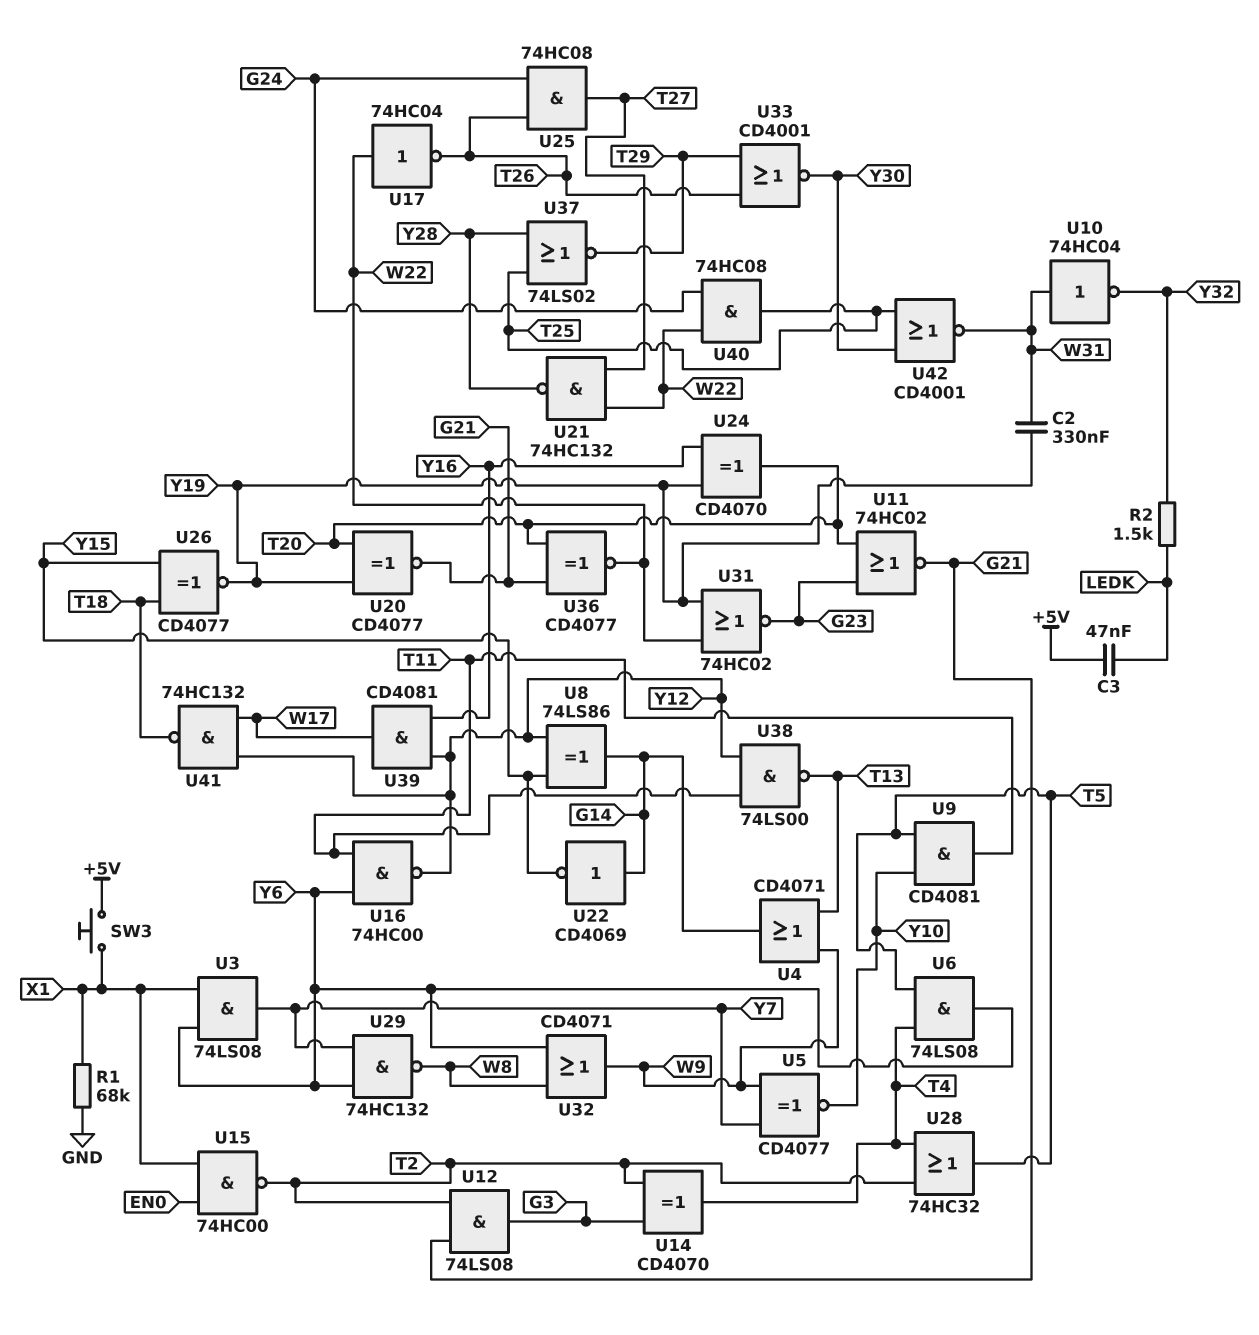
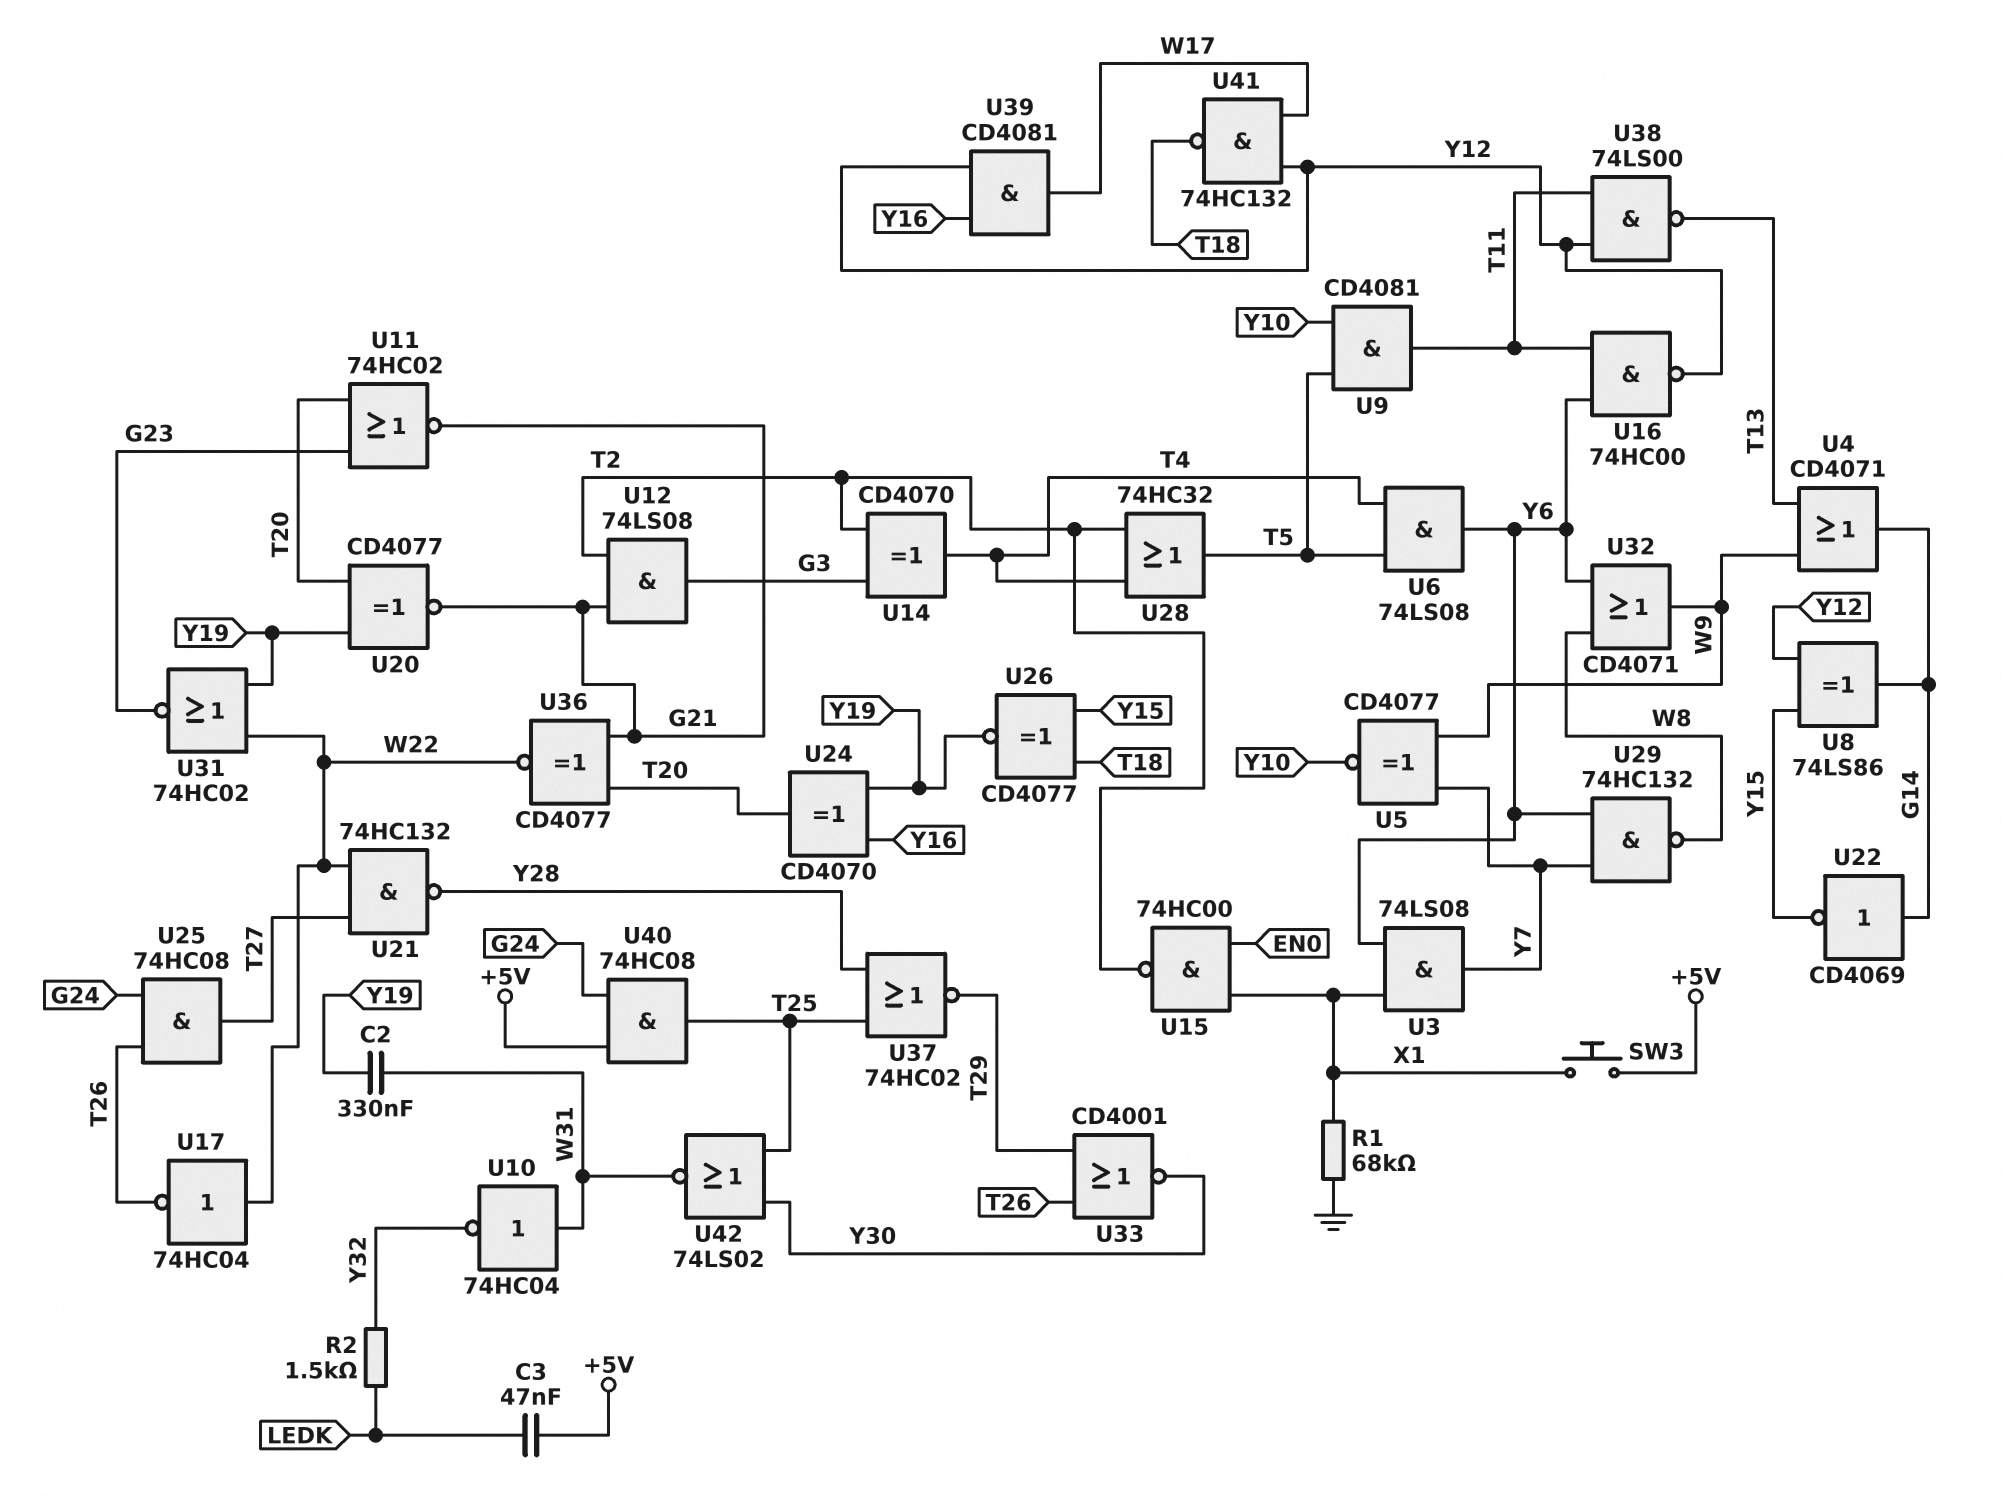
U37: NOR 74LS02 (in T25, in Y28, out T29) -> NOR 74HC02 (in T25, in Y28, out T29)
U40: AND 74HC08 (in G24, in W22, out T25) -> AND 74HC08 (in +5V, in G24, out T25)
U42: NOR CD4001 (in T25, in Y30, out W31) -> NOR 74LS02 (in T25, in Y30, out W31)

